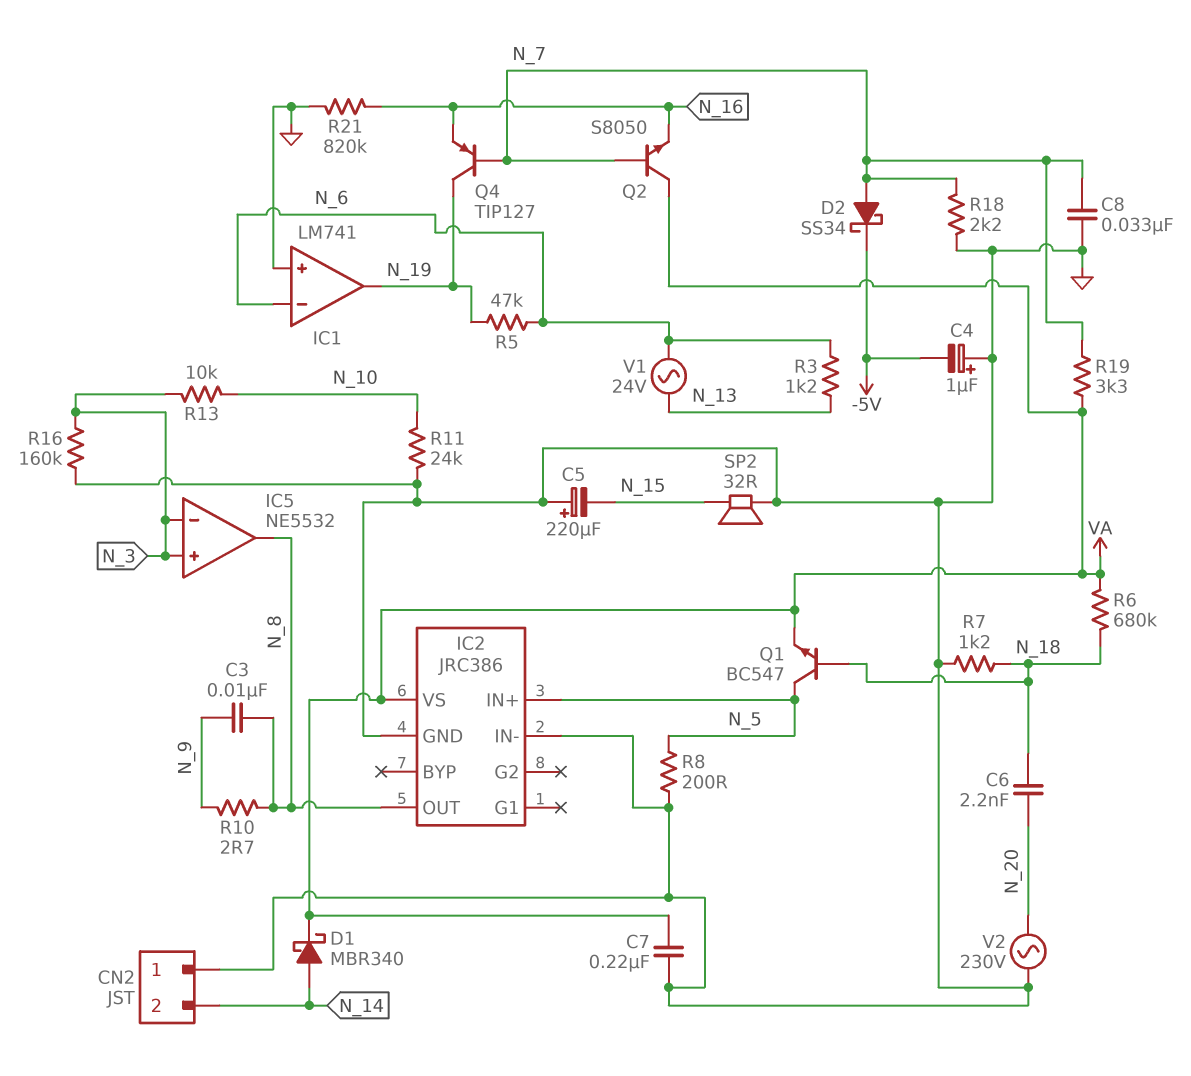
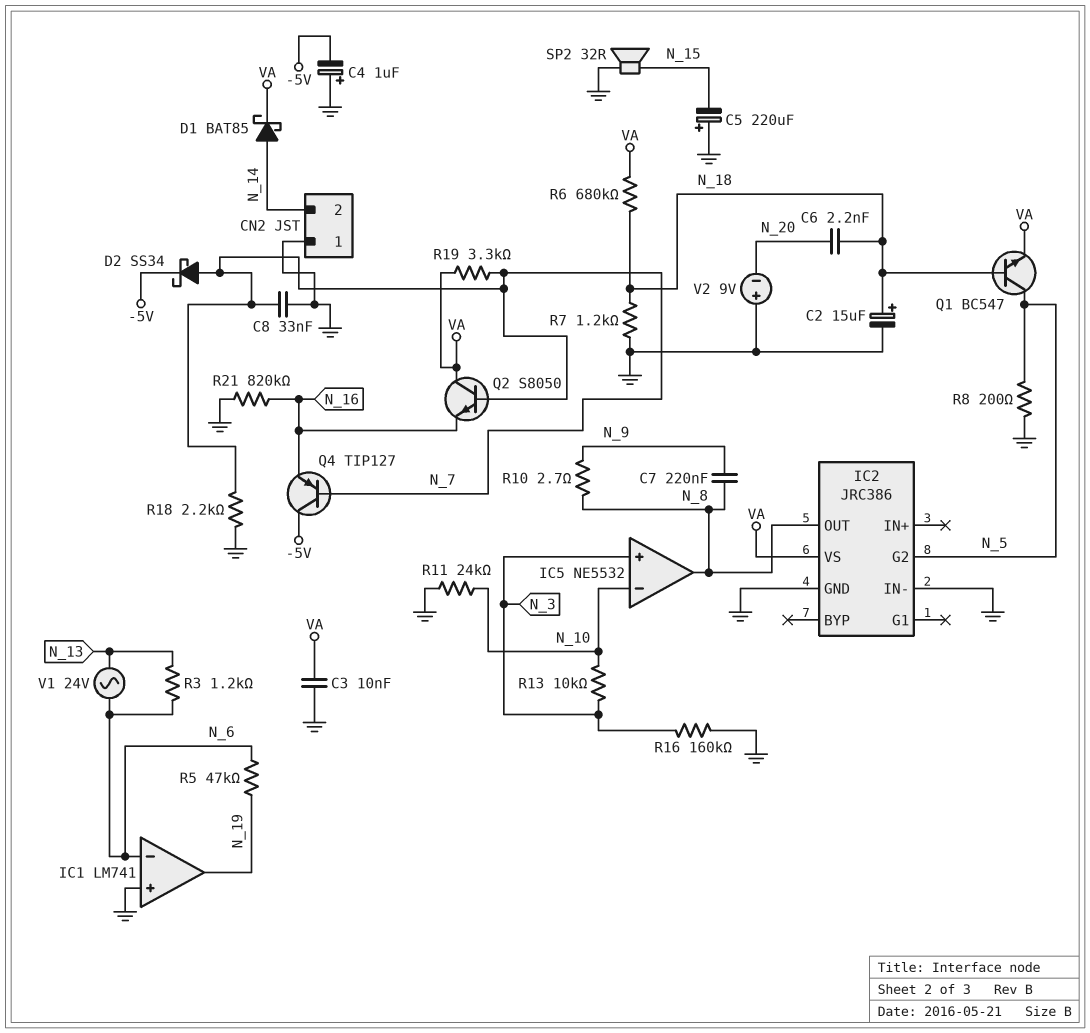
C2: none -> 15uF (plus N_18, minus GND)
C3: 10nF (N_8, N_9) -> 10nF (GND, VA)
C7: 220nF (GND, VA) -> 220nF (N_8, N_9)
D1: schottky MBR340 (A N_14, K VA) -> schottky BAT85 (A N_14, K VA)
IC2 pin G2: none -> N_5
IC2 pin IN+: N_5 -> none
IC5 pin in-: N_3 -> N_10
Q4: PNP TIP127 (B N_7, C N_19, E N_16) -> PNP TIP127 (B N_7, C -5V, E N_16)
V2: AC 230V (GND, N_20) -> 9V (plus GND, minus N_20)

